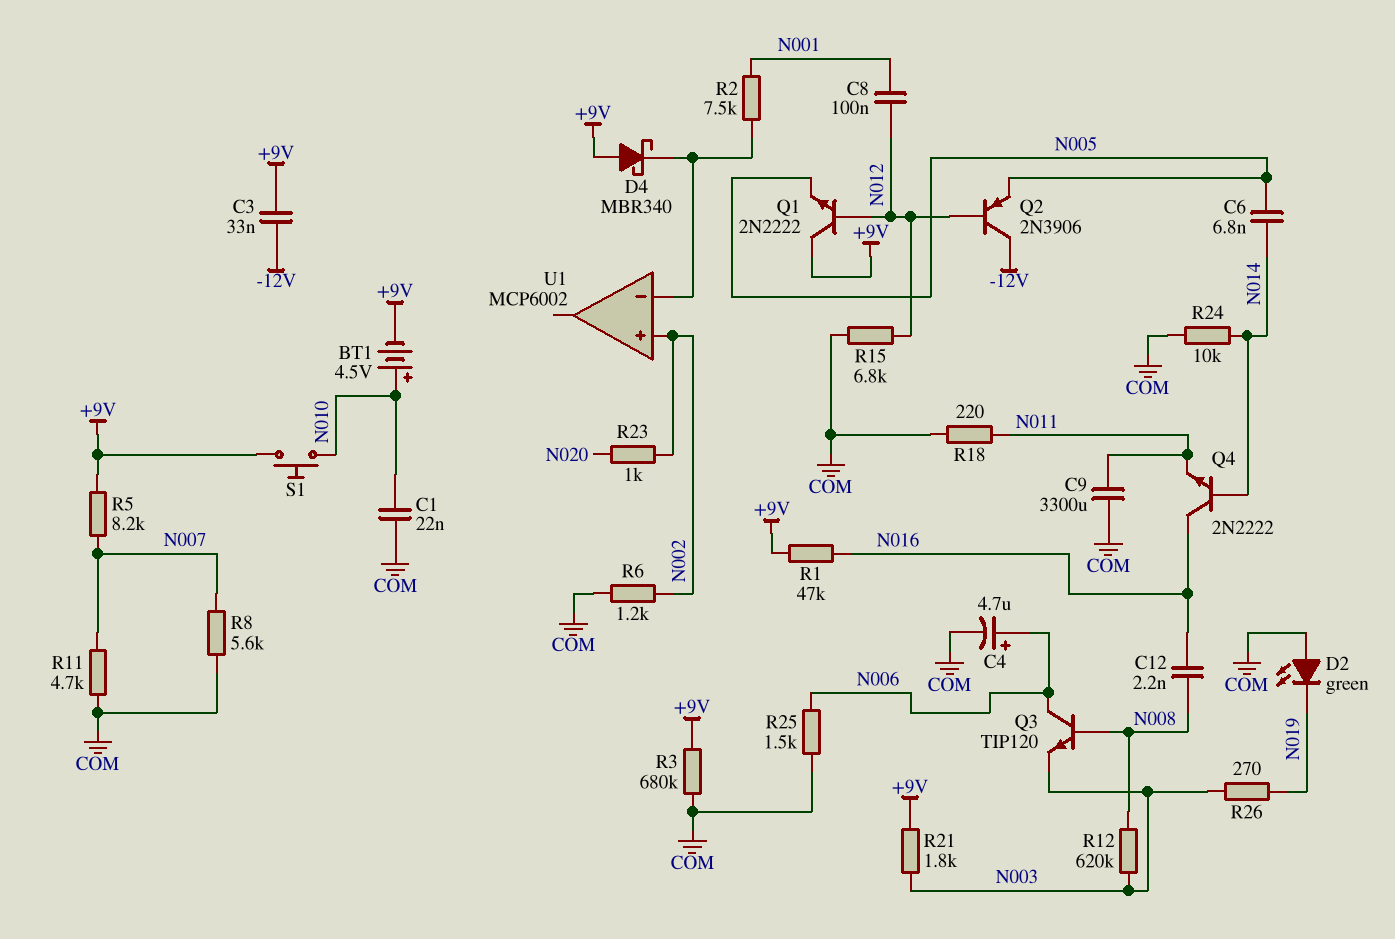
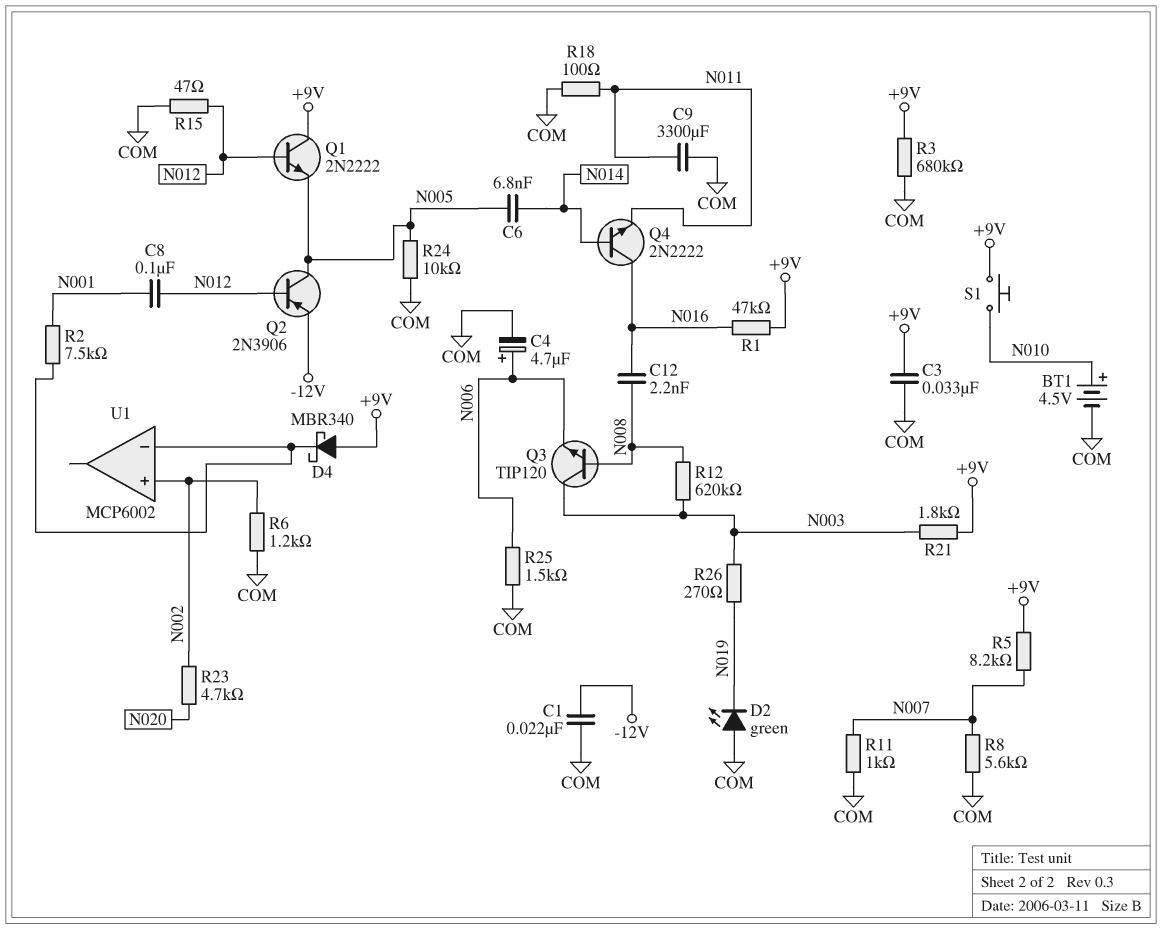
BT1: 4.5V (plus N010, minus +9V) -> 4.5V (plus N010, minus COM)
C1: 22nF (COM, N010) -> 22nF (-12V, COM)
C3: 33nF (+9V, -12V) -> 33nF (+9V, COM)
Q2: PNP 2N3906 (B N012, C -12V, E N005) -> PNP 2N3906 (B N012, C N005, E -12V)
Q3: NPN TIP120 (B N008, C N006, E N003) -> NPN TIP120 (B N008, C N003, E N006)
R11: 4.7k (COM, N007) -> 1k (COM, N007)
R15: 6.8k (COM, N012) -> 47 (COM, N012)
R18: 220 (COM, N011) -> 100 (COM, N011)
R23: 1k (N002, N020) -> 4.7k (N002, N020)
R24: 10k (COM, N014) -> 10k (COM, N005)

